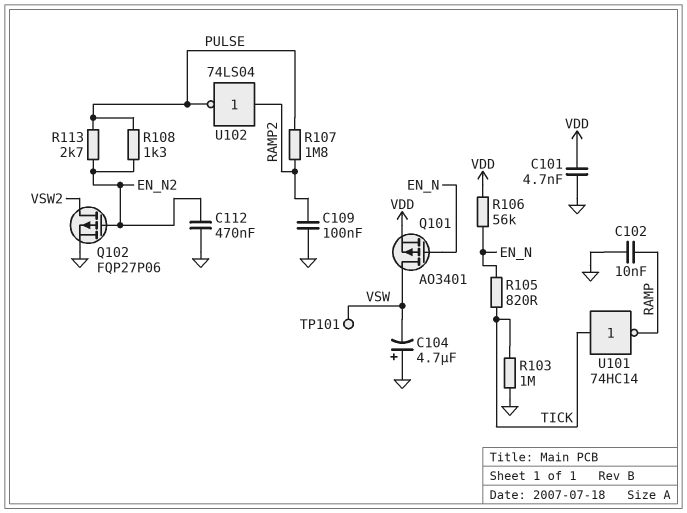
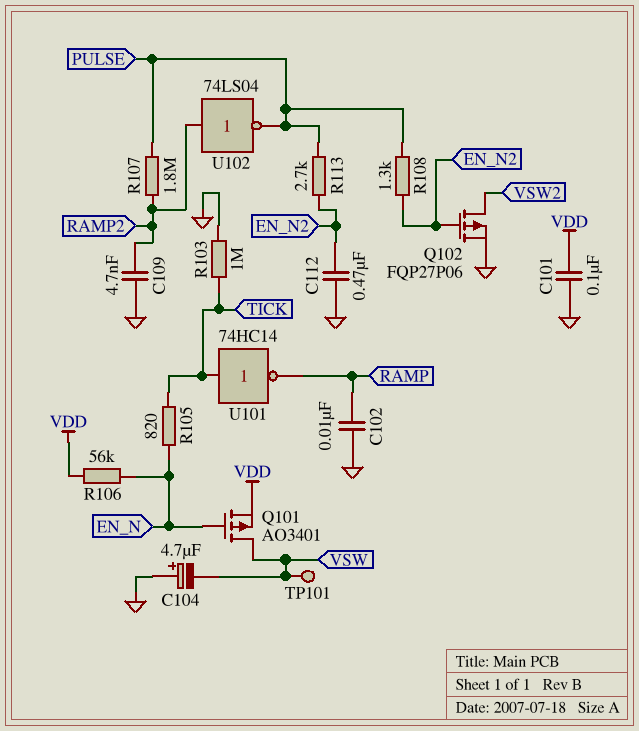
C101: 4.7nF (GND, VDD) -> 100nF (GND, VDD)
C109: 100nF (GND, RAMP2) -> 4.7nF (GND, RAMP2)

